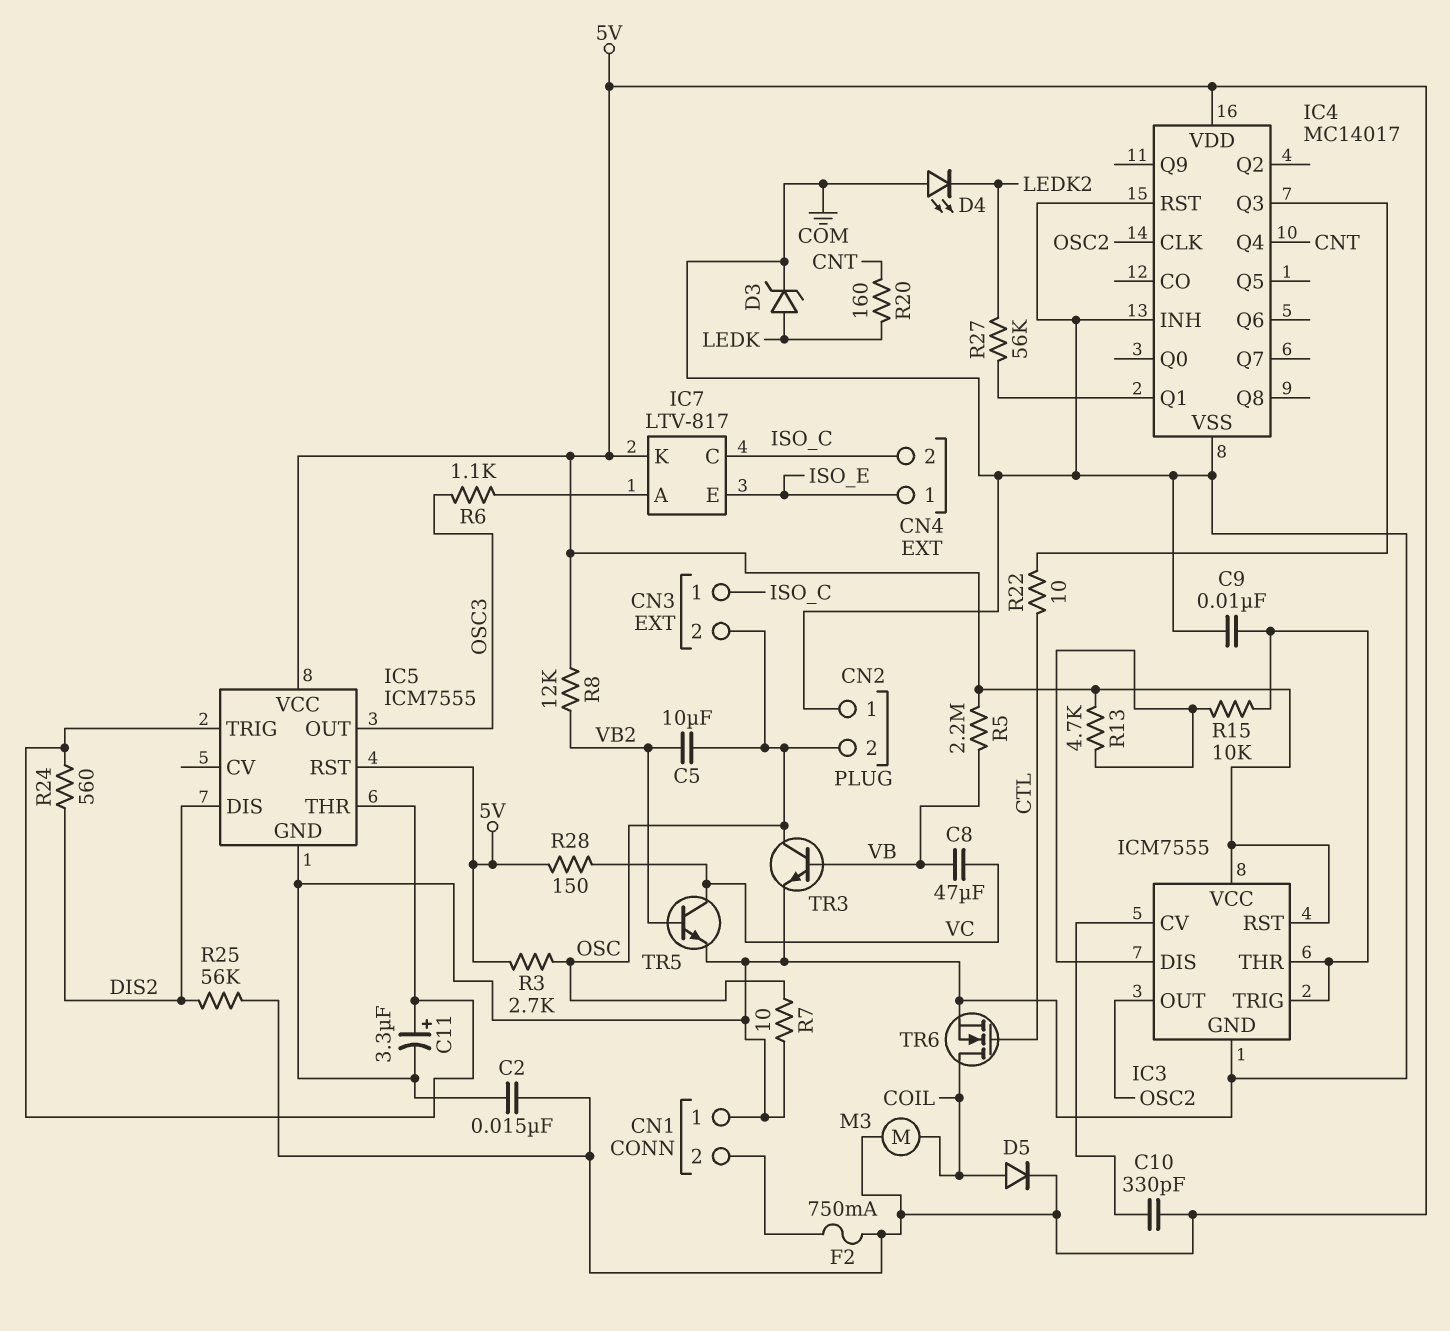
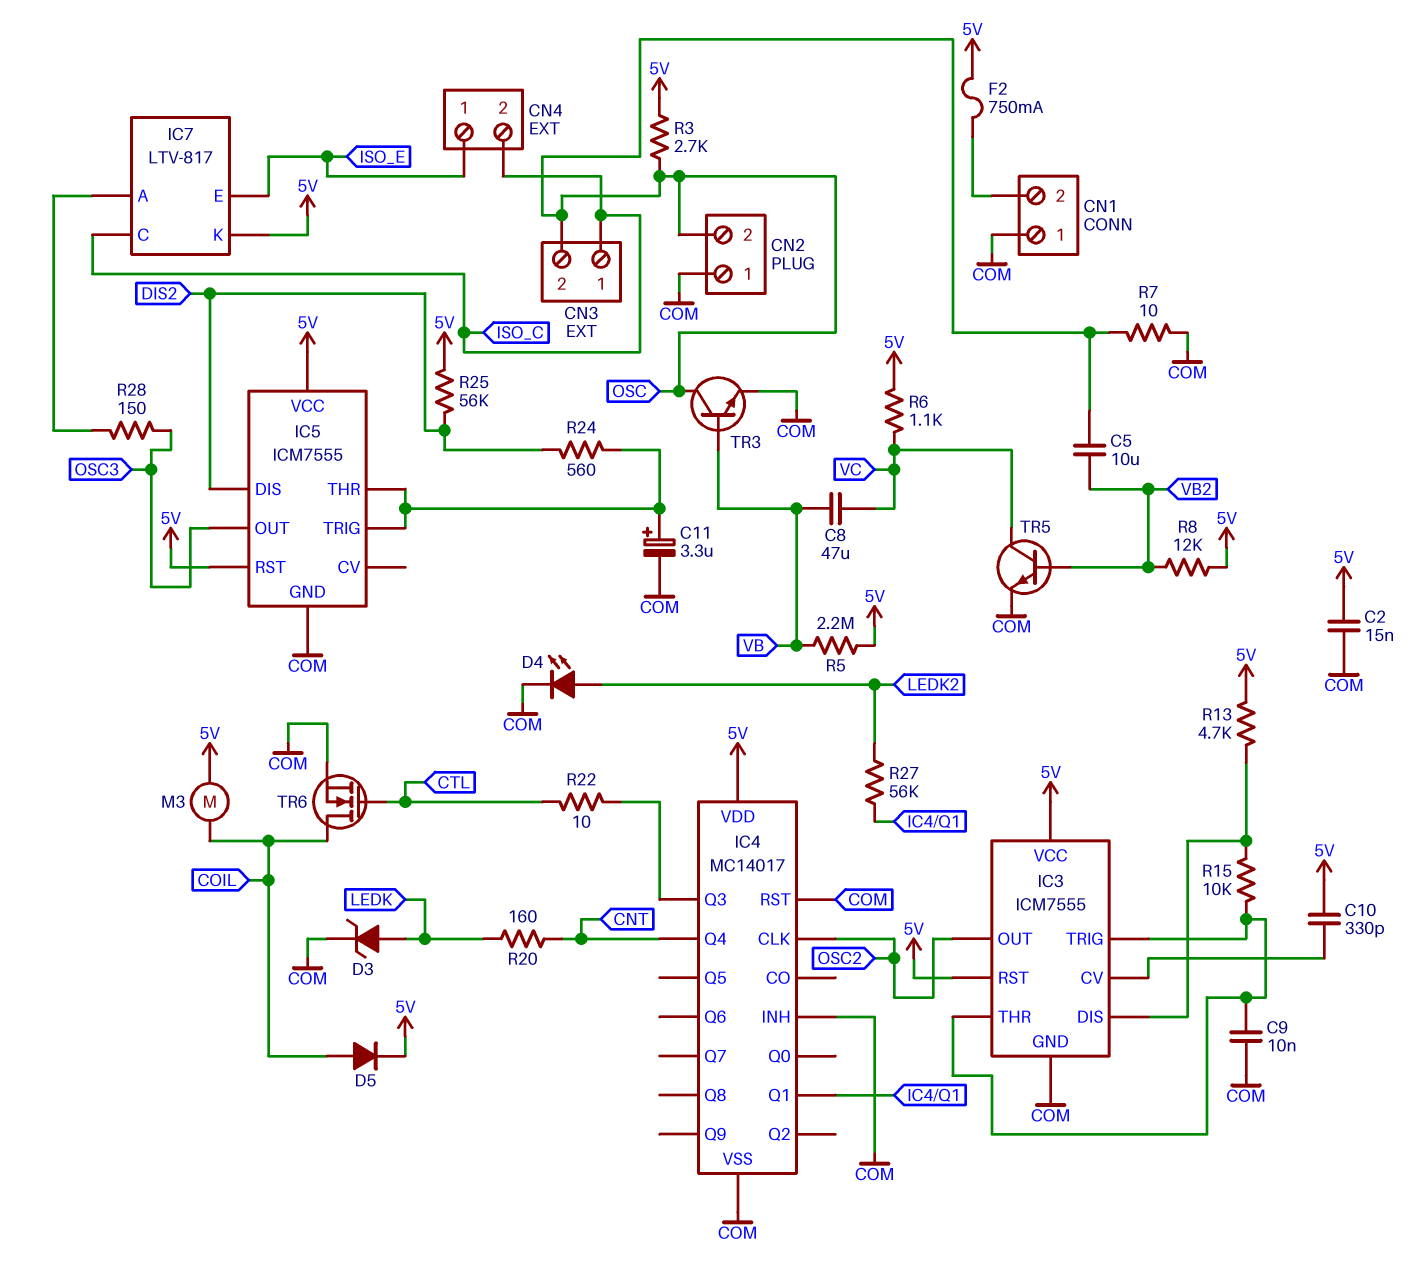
D4: LED (A COM, K LEDK2) -> LED (A LEDK2, K COM)
R6: 1.1k (IC7/A, OSC3) -> 1.1k (5V, VC)
R28: 150 (5V, VC) -> 150 (IC7/A, OSC3)

